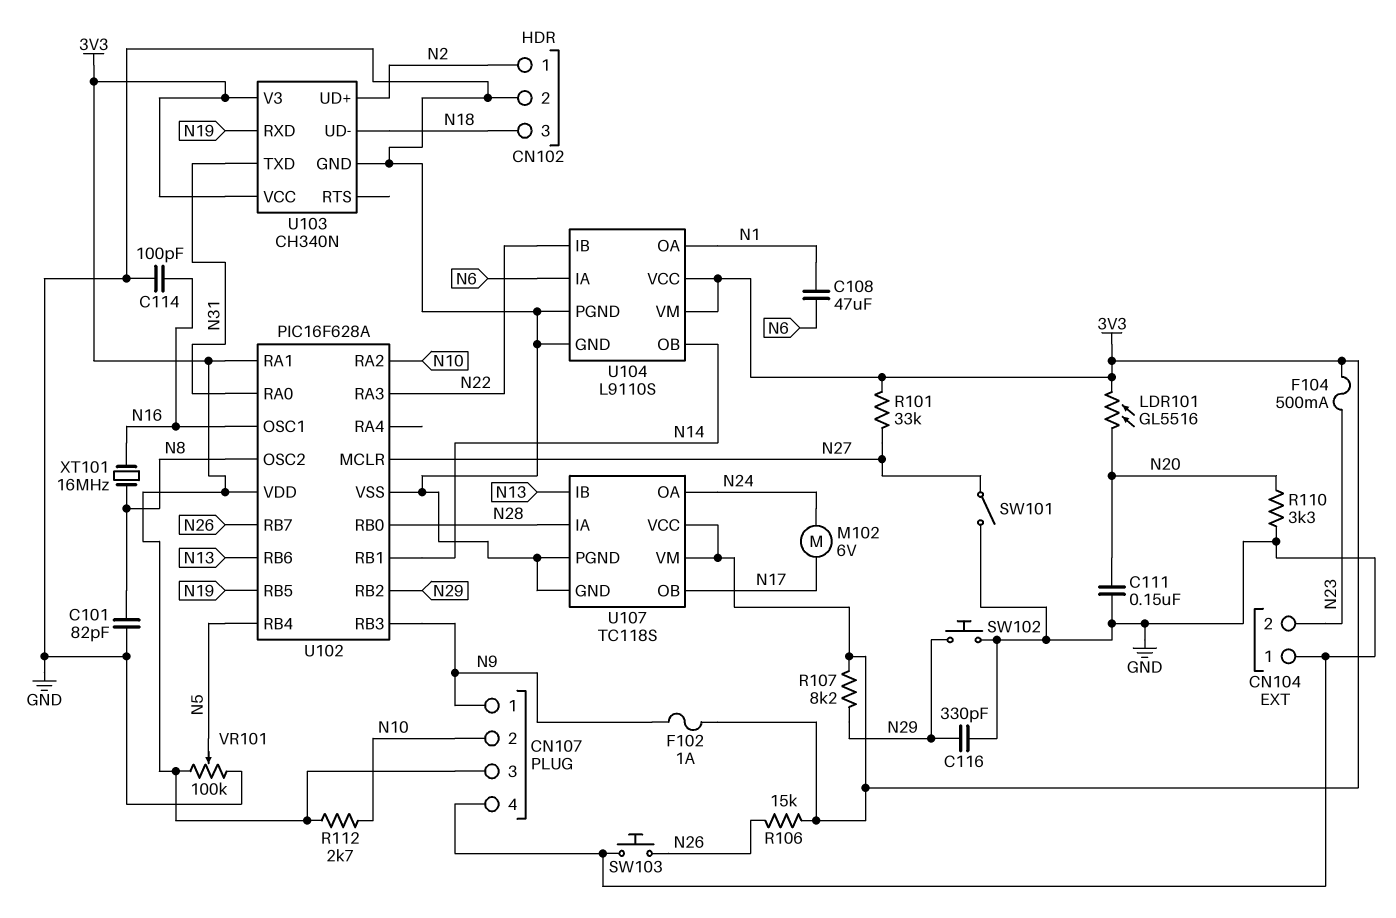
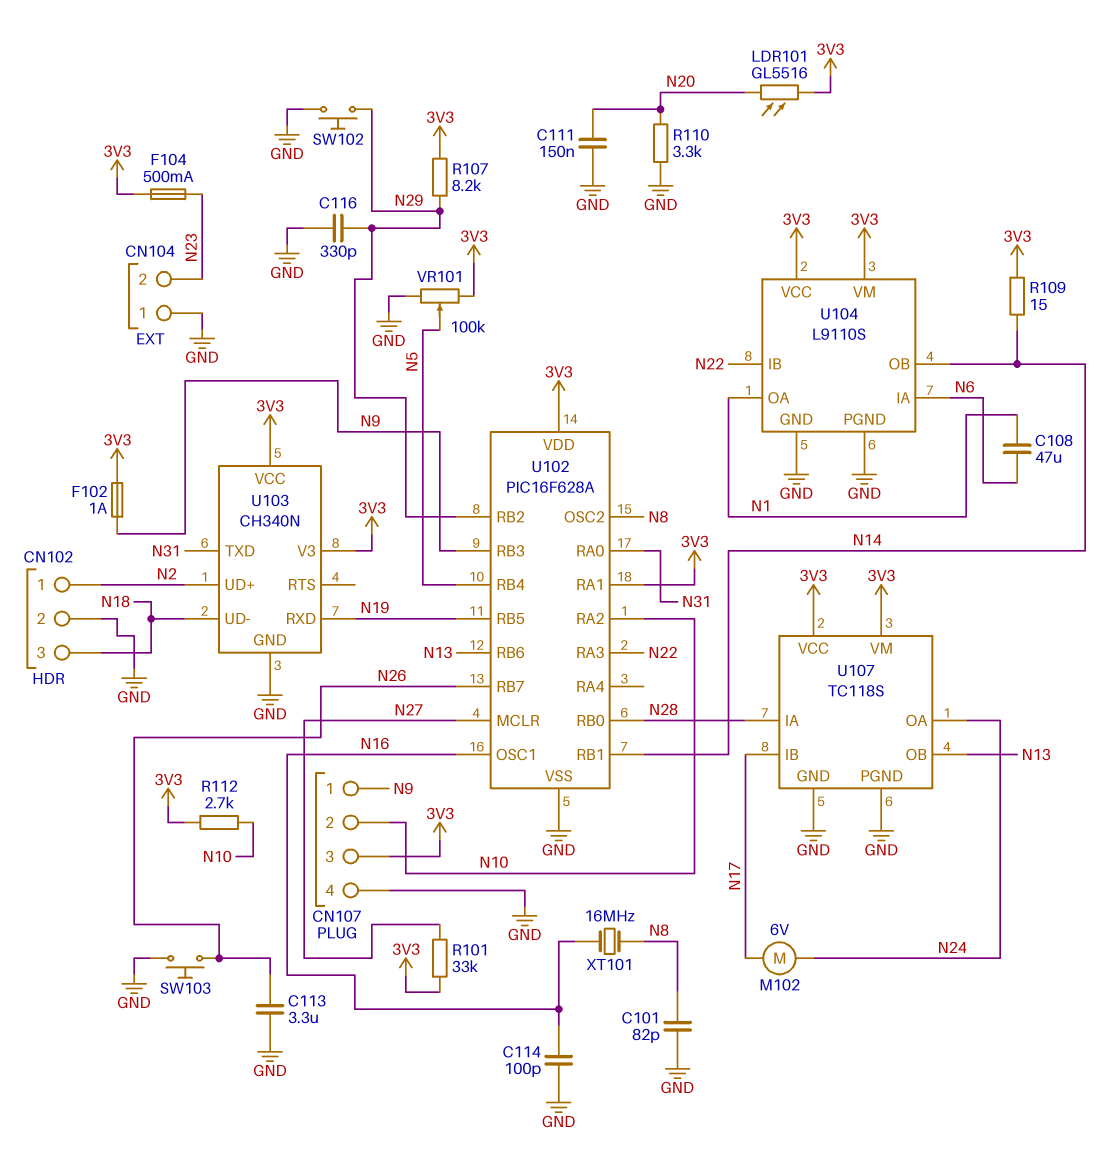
C113: none -> 3.3uF (GND, N26)
R106: 15k (3V3, N26) -> none
R109: none -> 15 (3V3, N14)
SW101: switch (GND, N27) -> none
U107 pin IB: N13 -> N17
U107 pin OB: N17 -> N13

